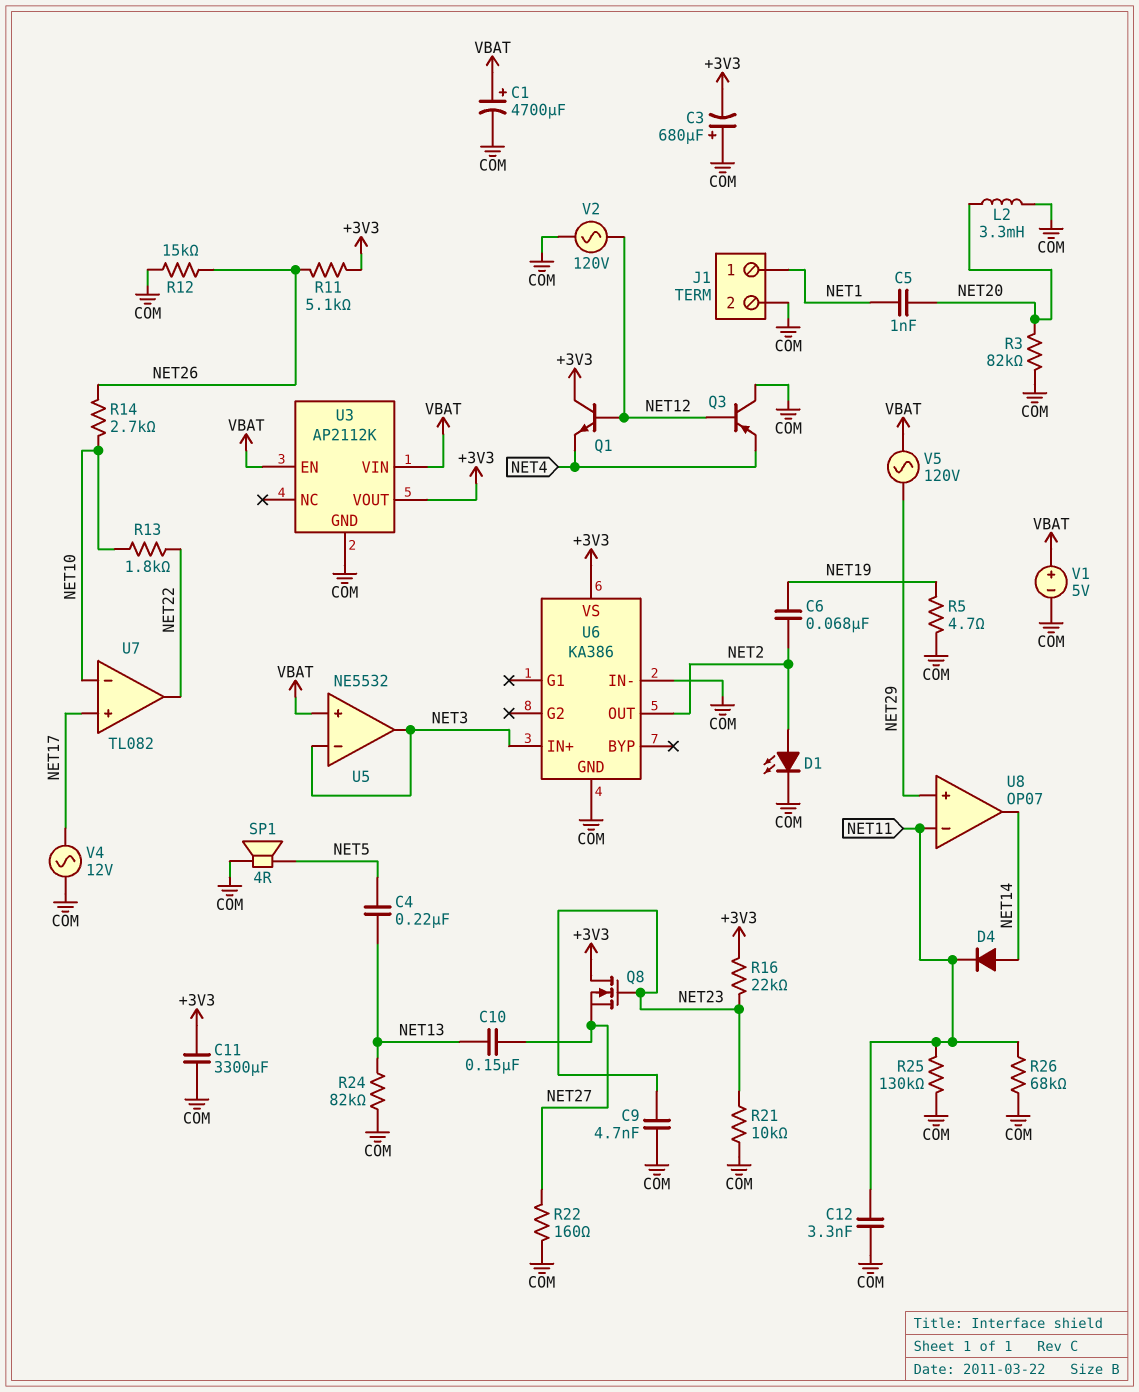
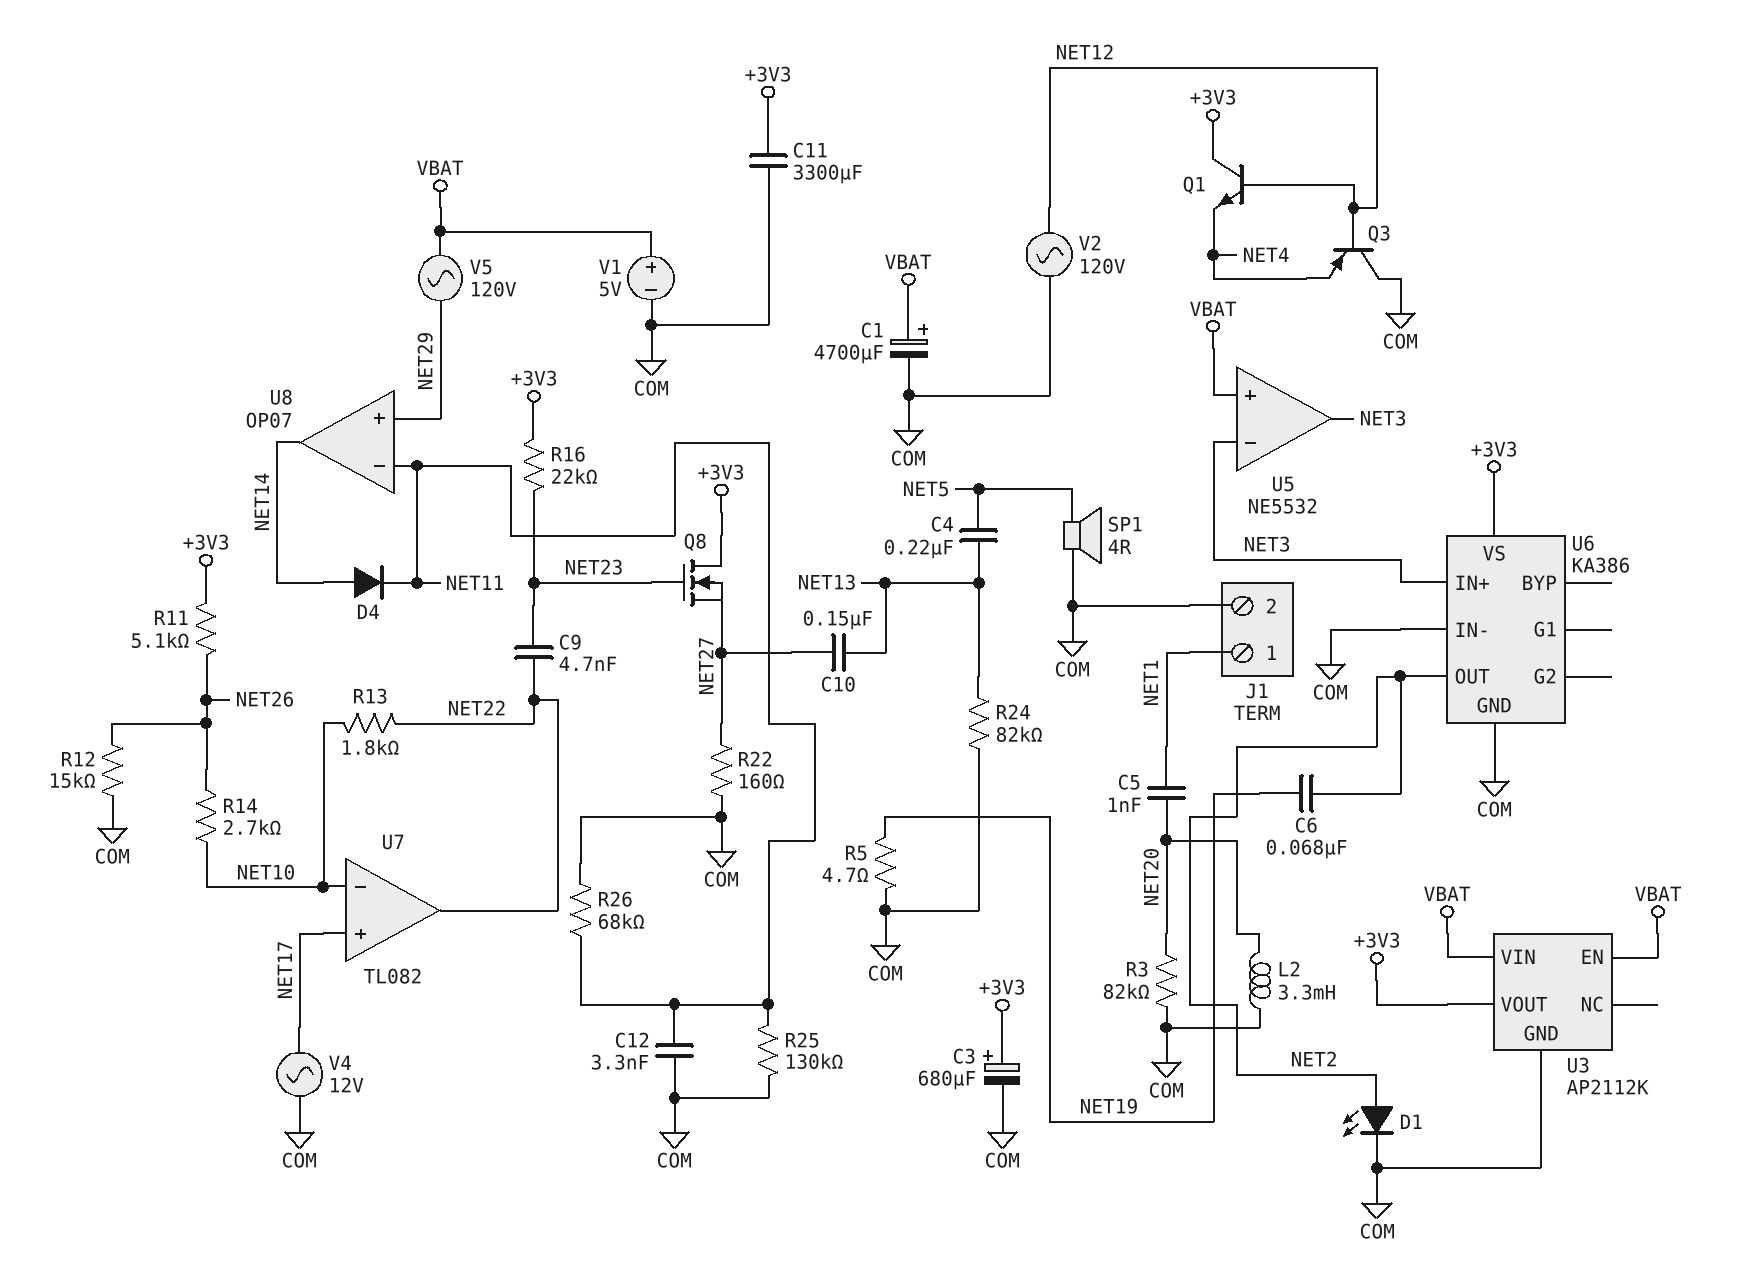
C3: 680uF (plus COM, minus +3V3) -> 680uF (plus +3V3, minus COM)
C9: 4.7nF (COM, NET23) -> 4.7nF (NET22, NET23)
R21: 10k (COM, NET23) -> none

